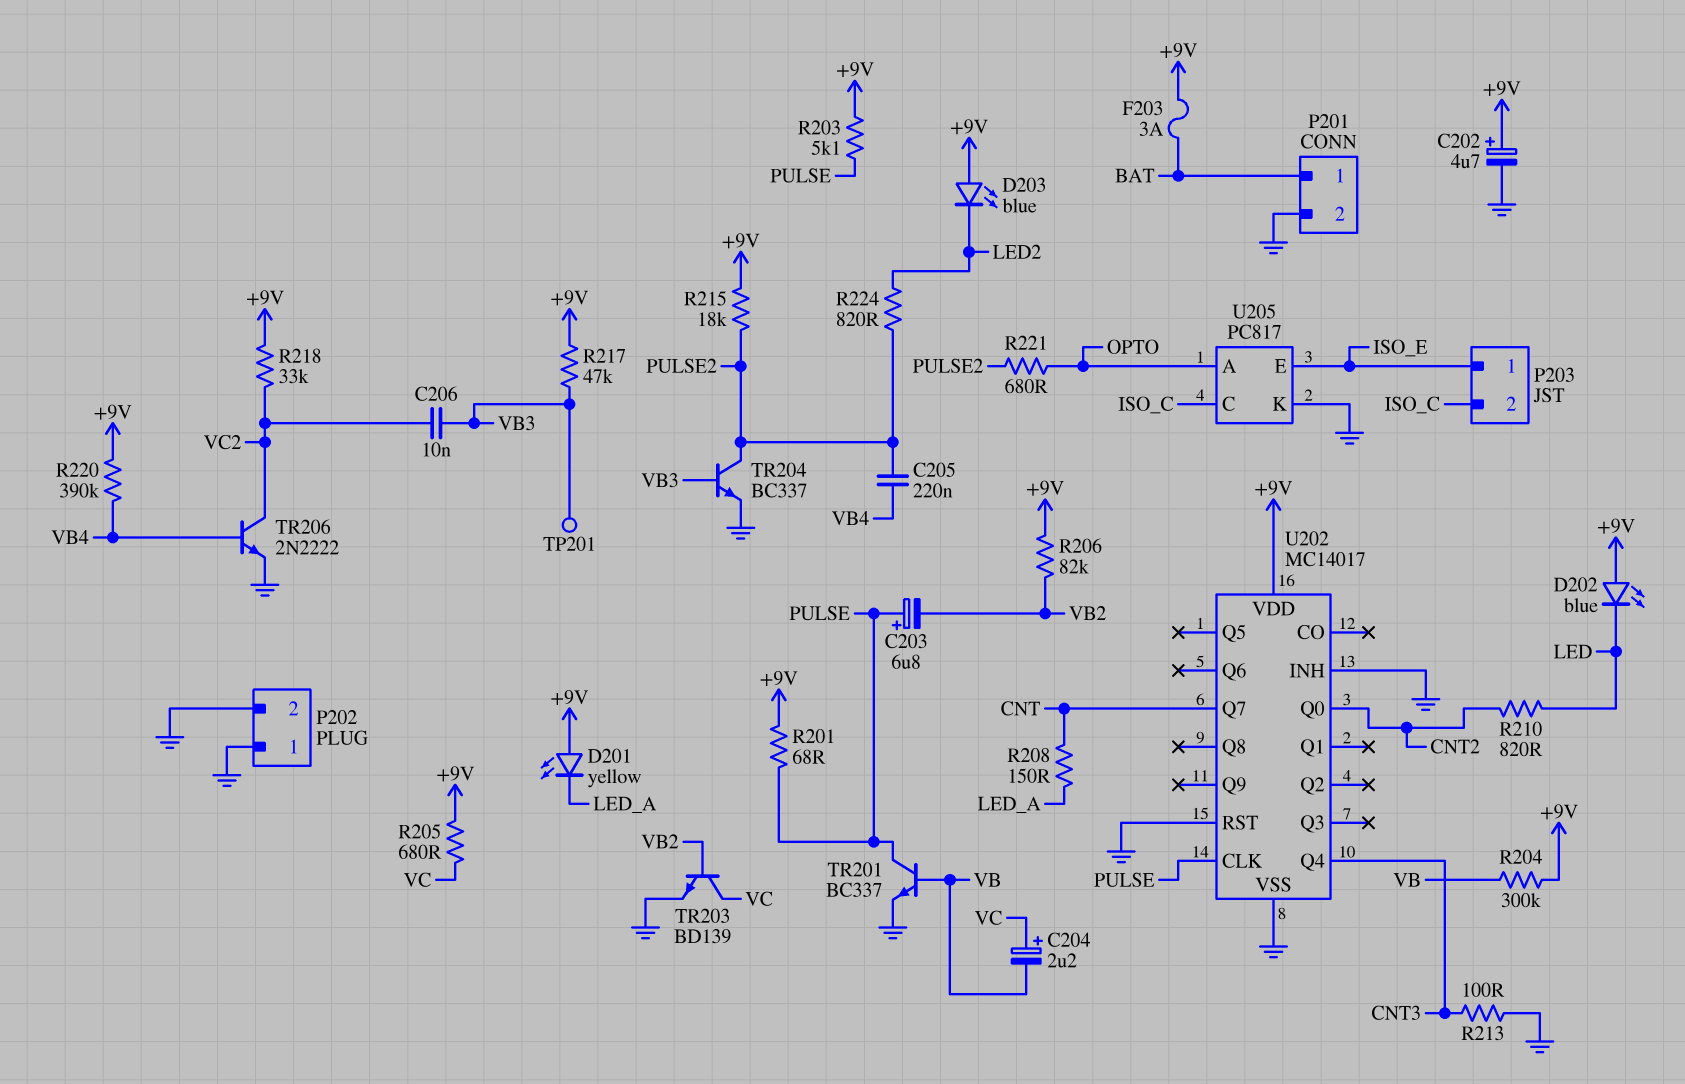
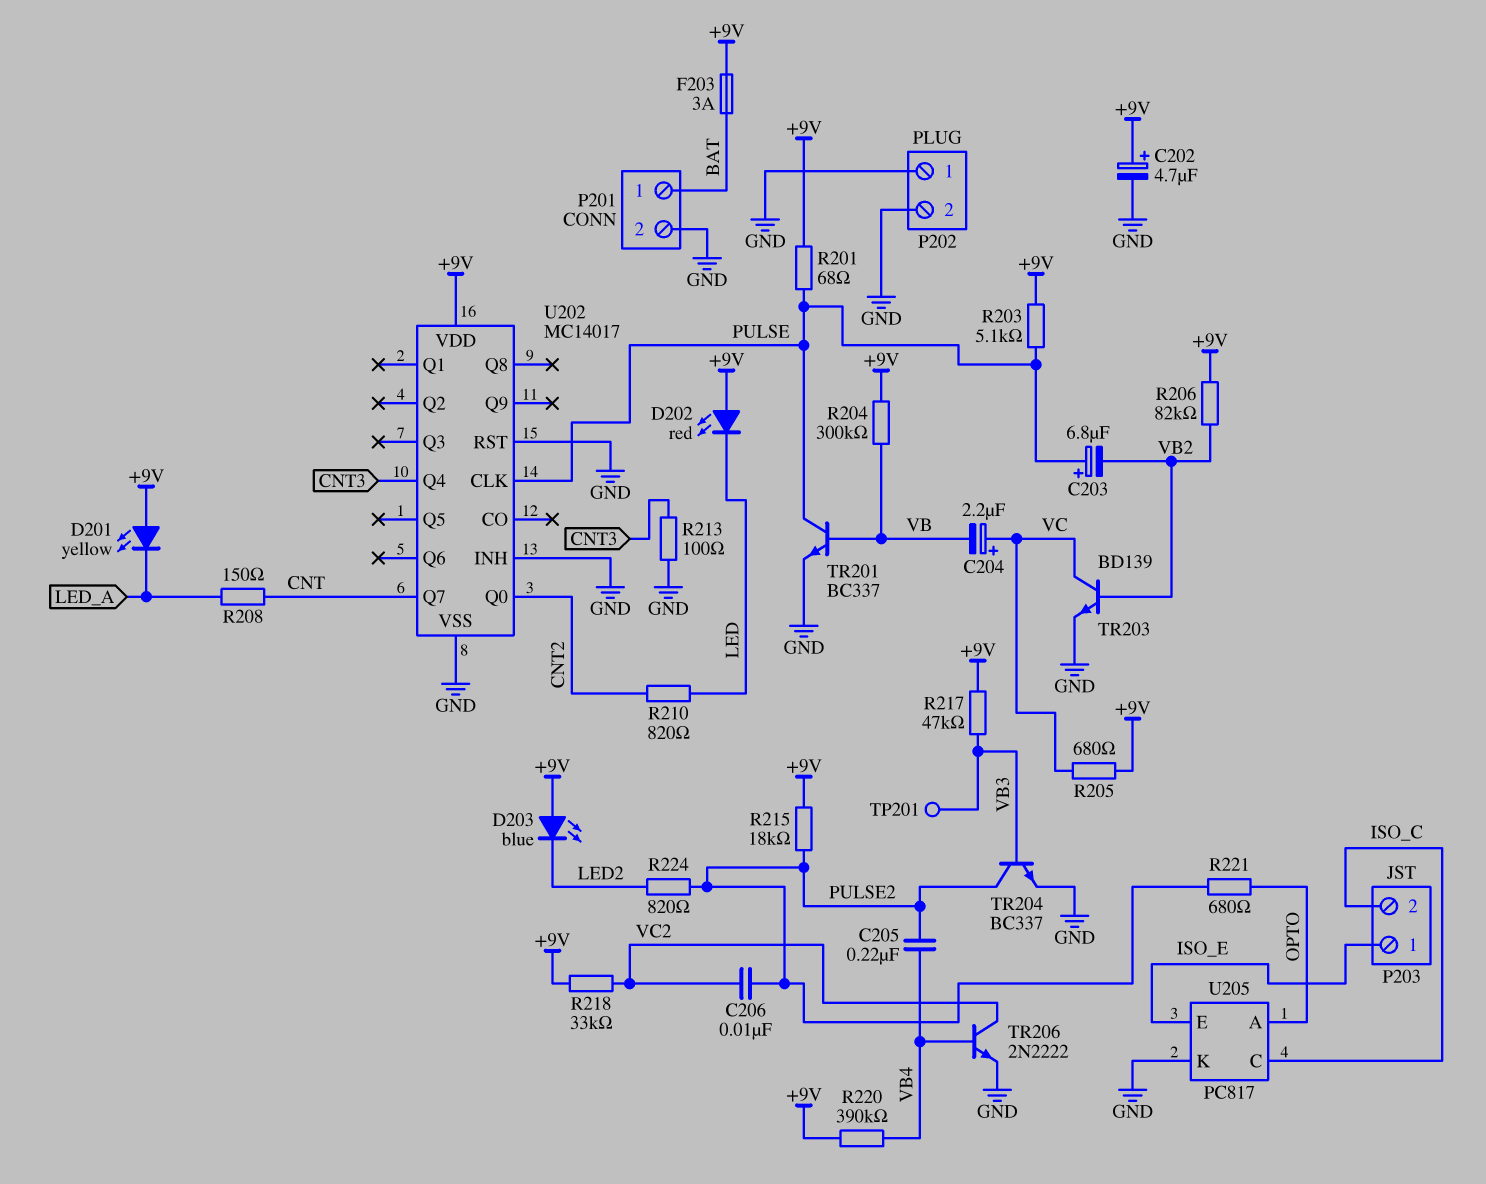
C206: 10nF (VB3, VC2) -> 10nF (PULSE2, VC2)
D202: LED blue (A +9V, K LED) -> LED red (A +9V, K LED)

